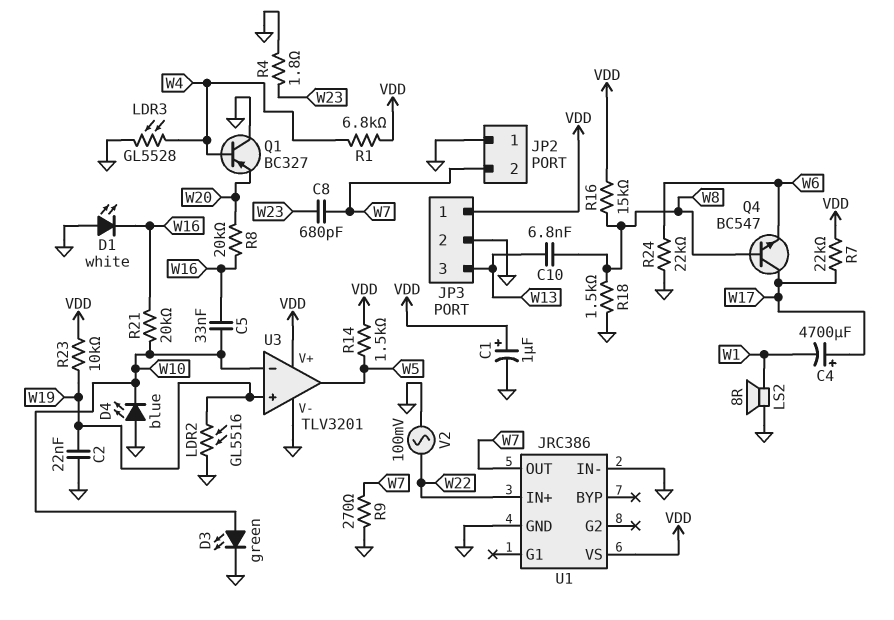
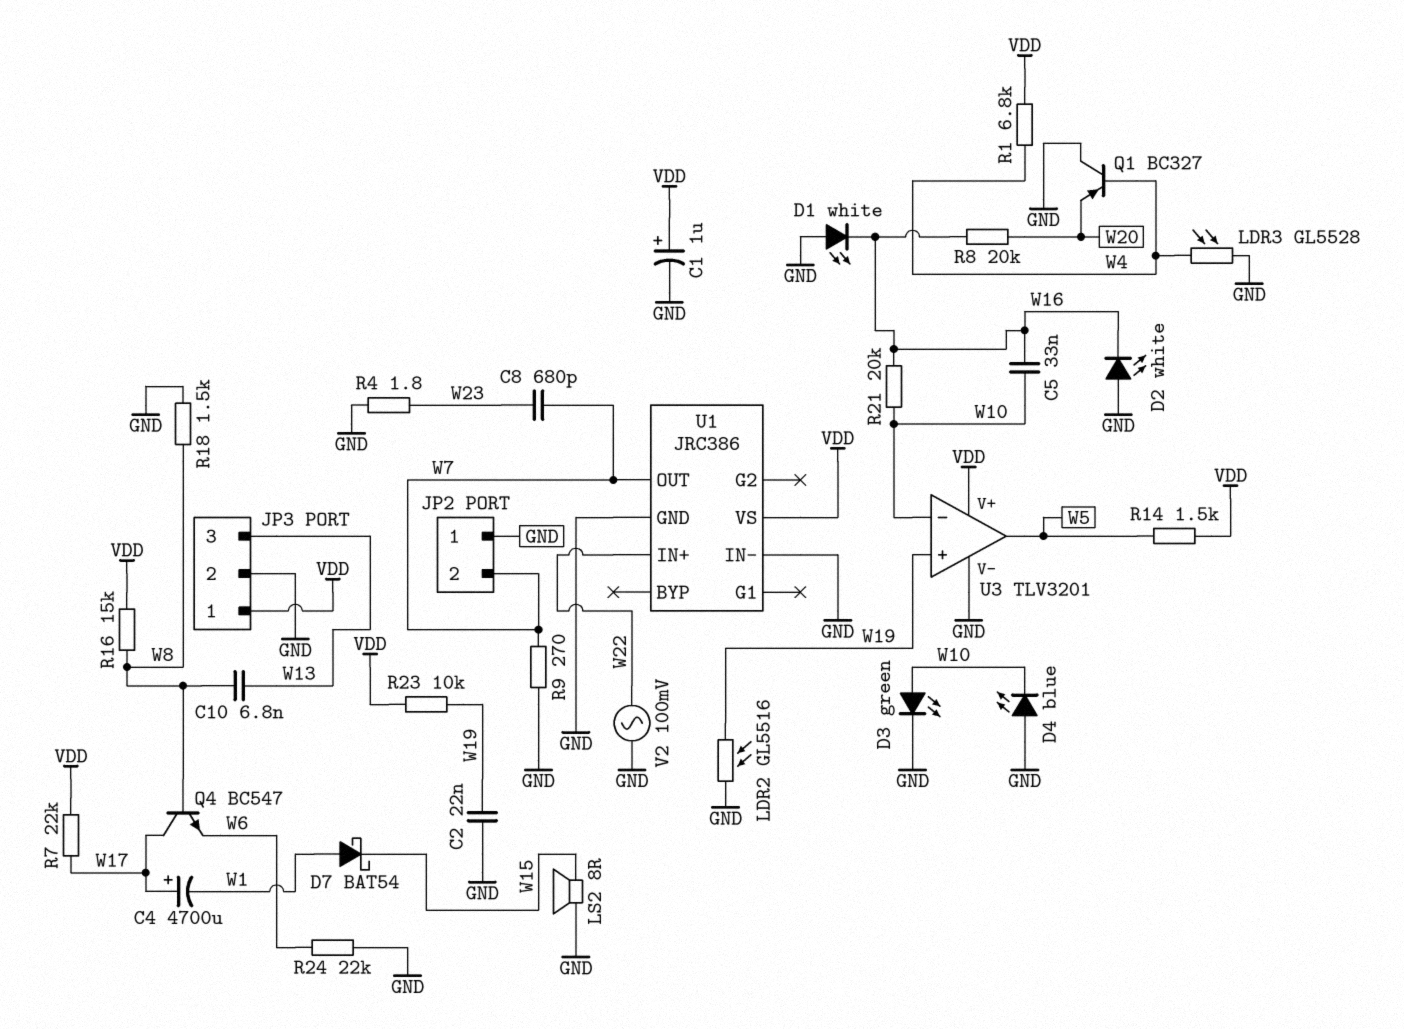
D2: none -> LED white (A GND, K W16)
D7: none -> schottky BAT54 (A W1, K W15)
LS2: speaker 8R (GND, W1) -> speaker 8R (GND, W15)

